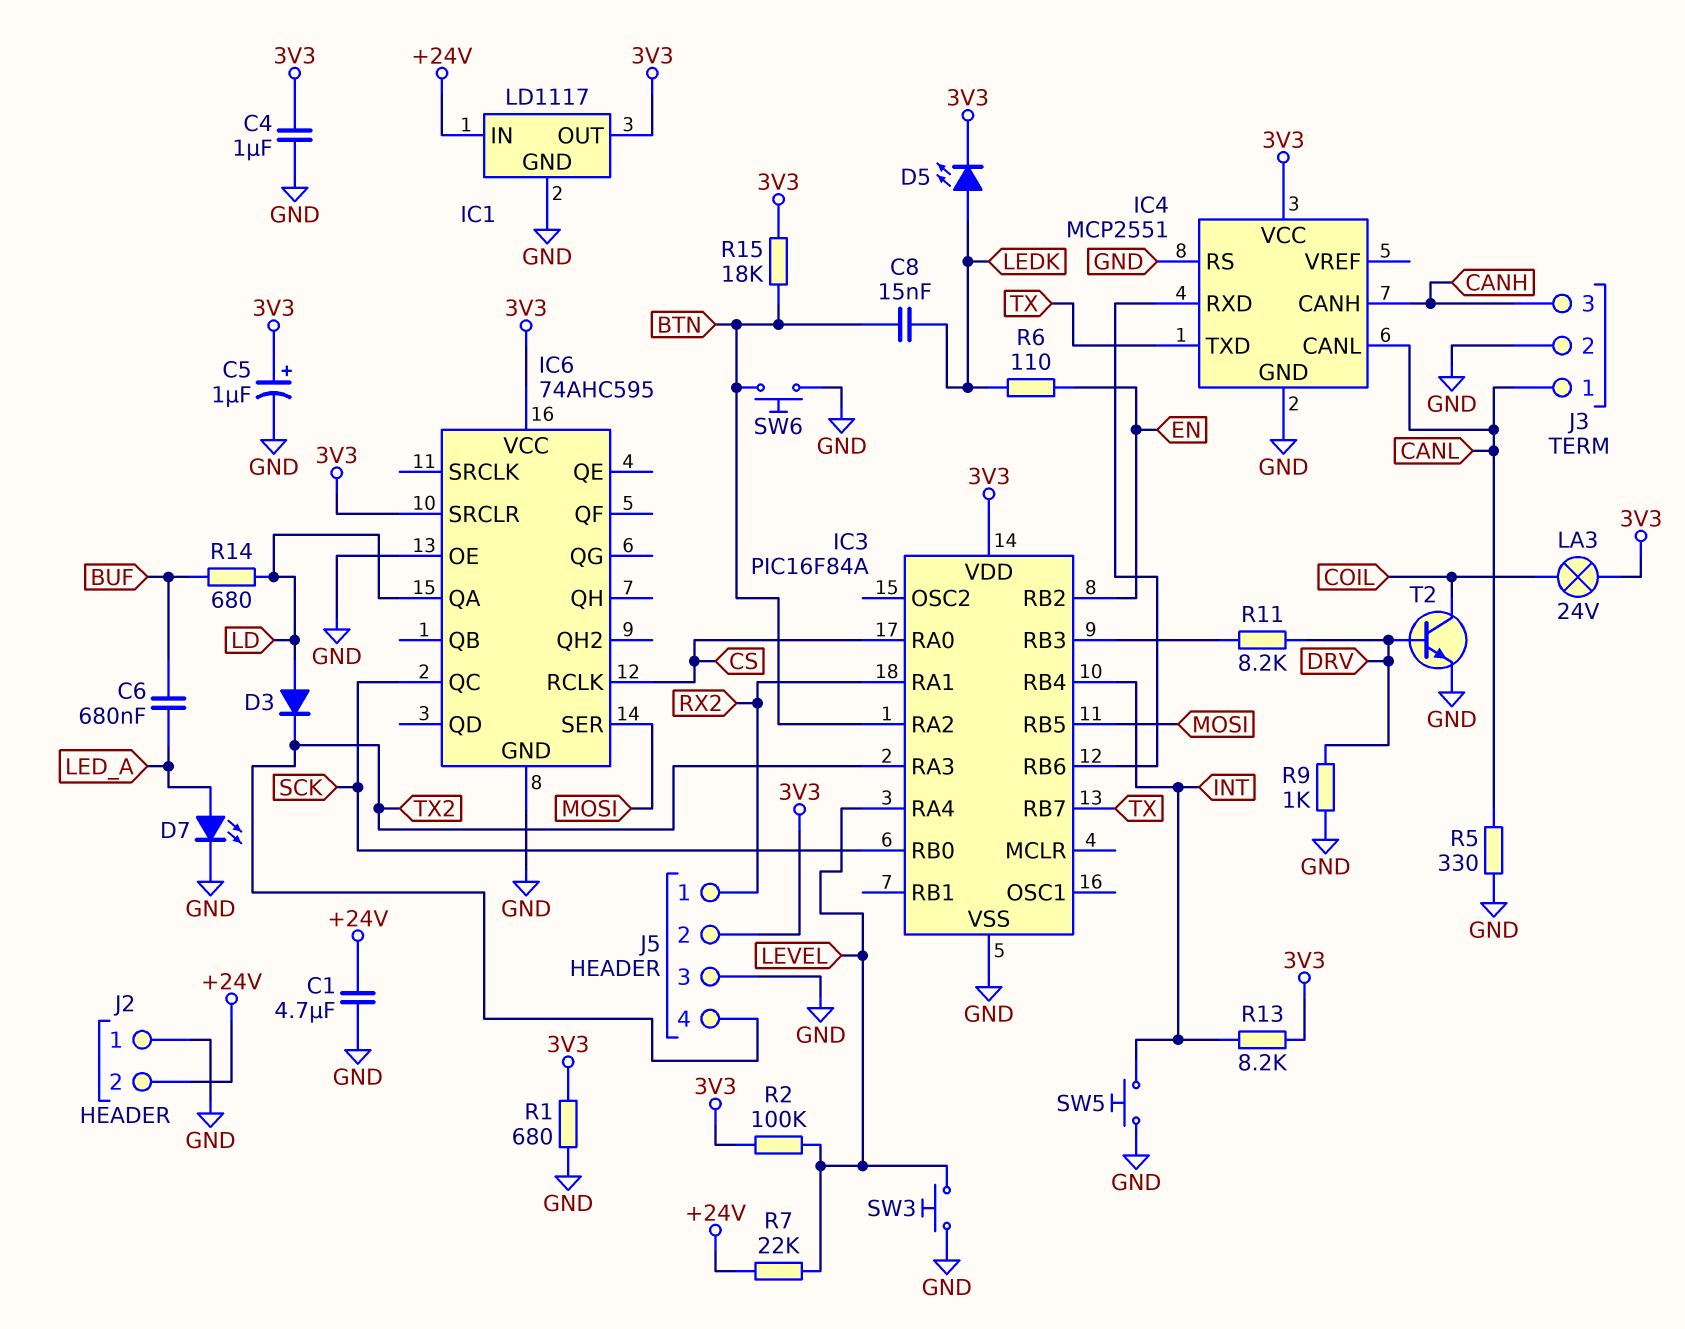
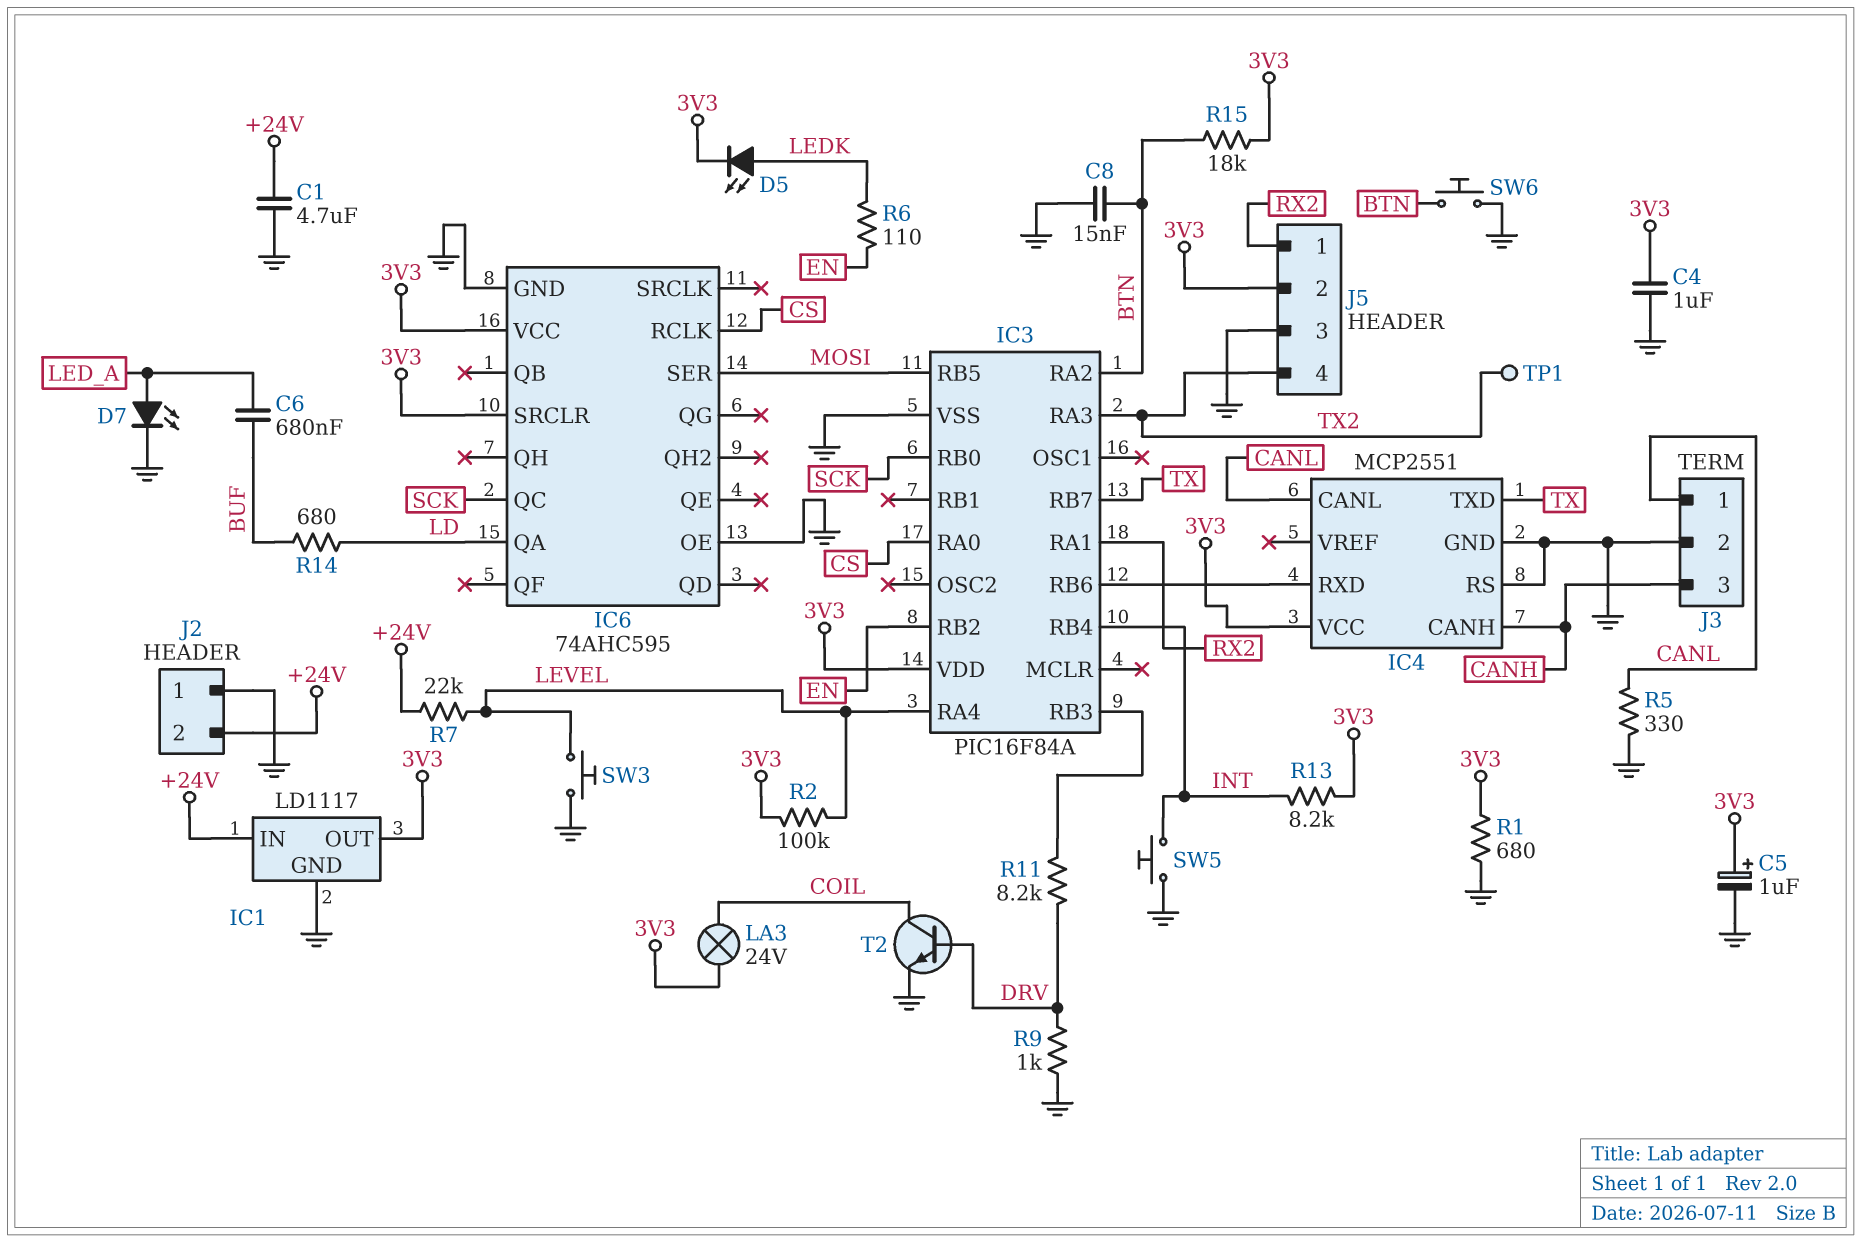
C8: 15nF (BTN, LEDK) -> 15nF (BTN, GND)
D3: diode (A LD, K TX2) -> none
TP1: none -> test point (TX2)

